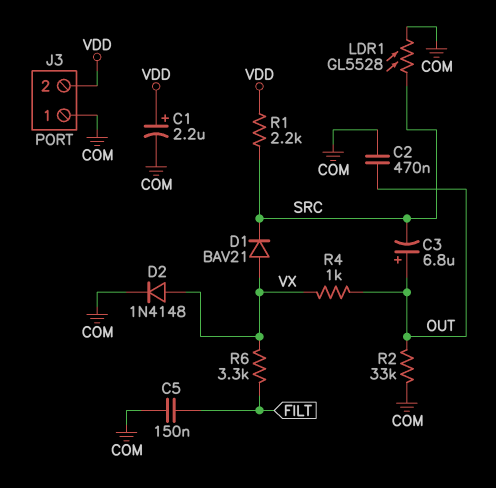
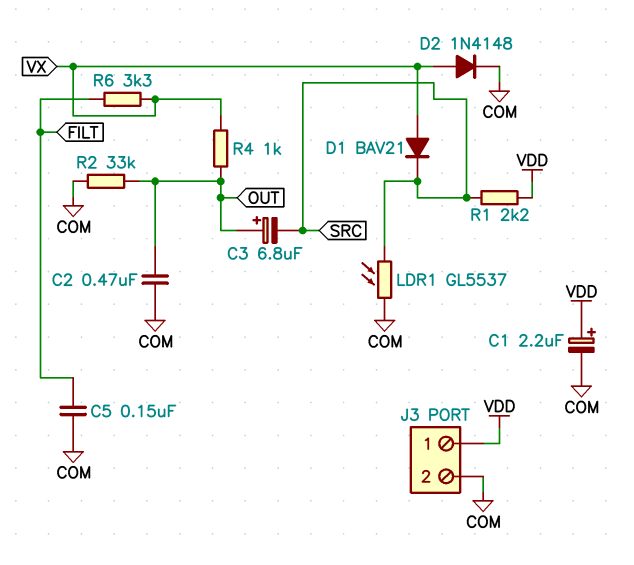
J3 pin 1: COM -> VDD
J3 pin 2: VDD -> COM
LDR1: GL5528 (COM, SRC) -> GL5537 (COM, SRC)

